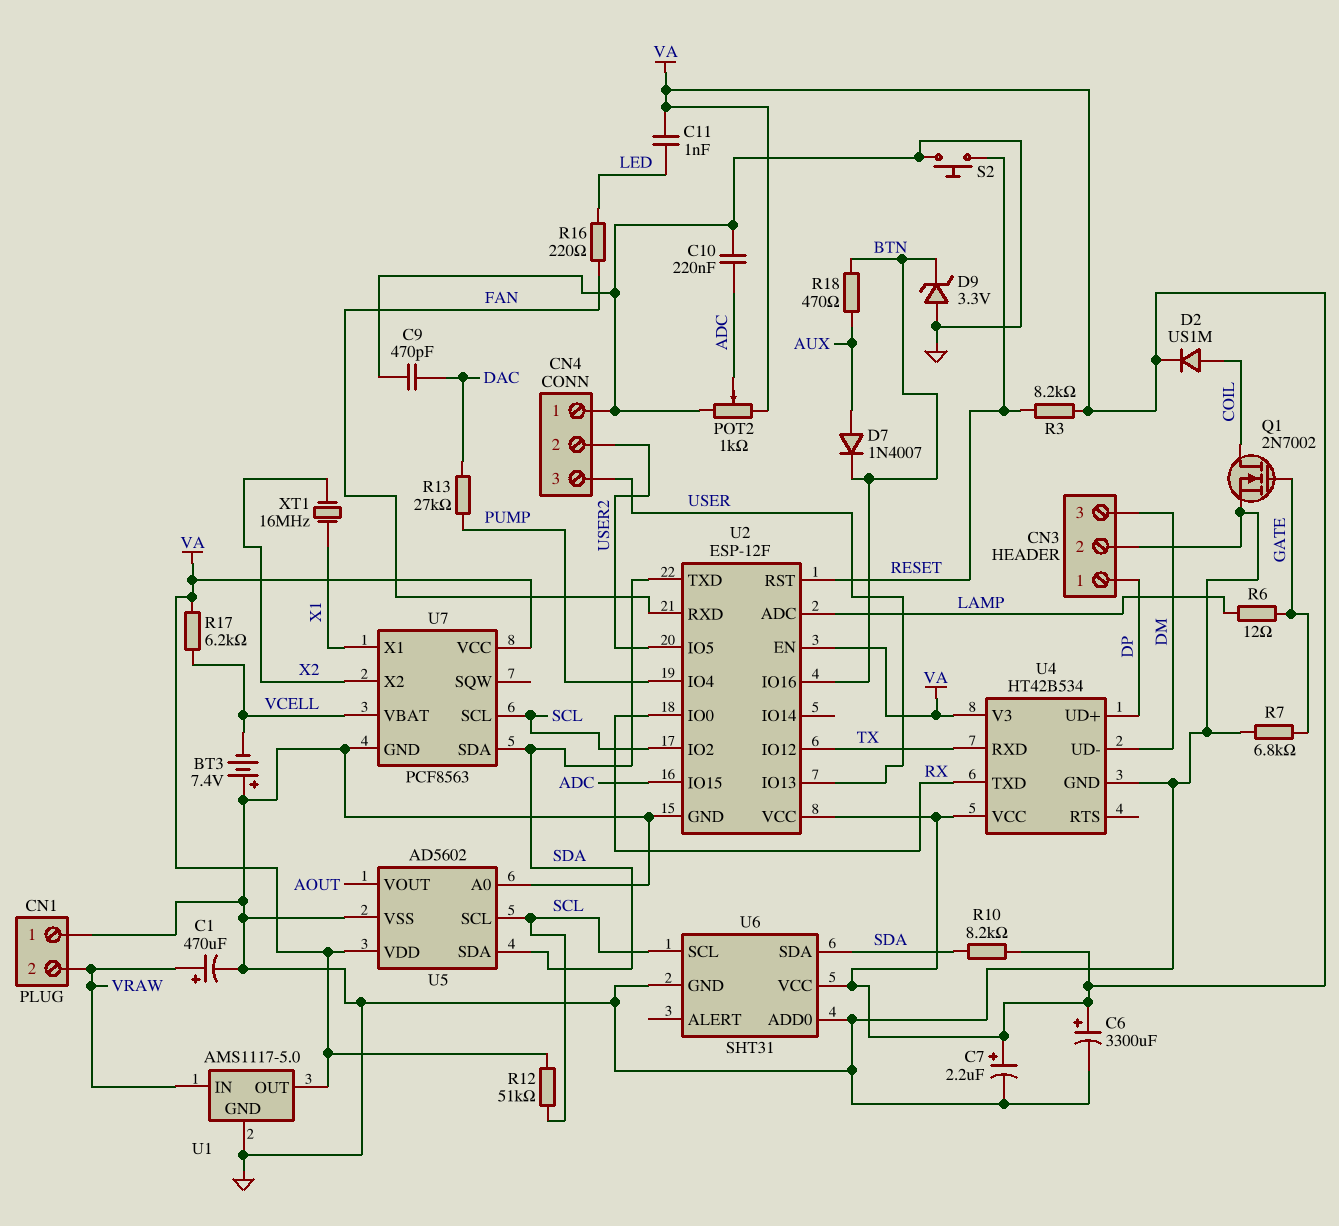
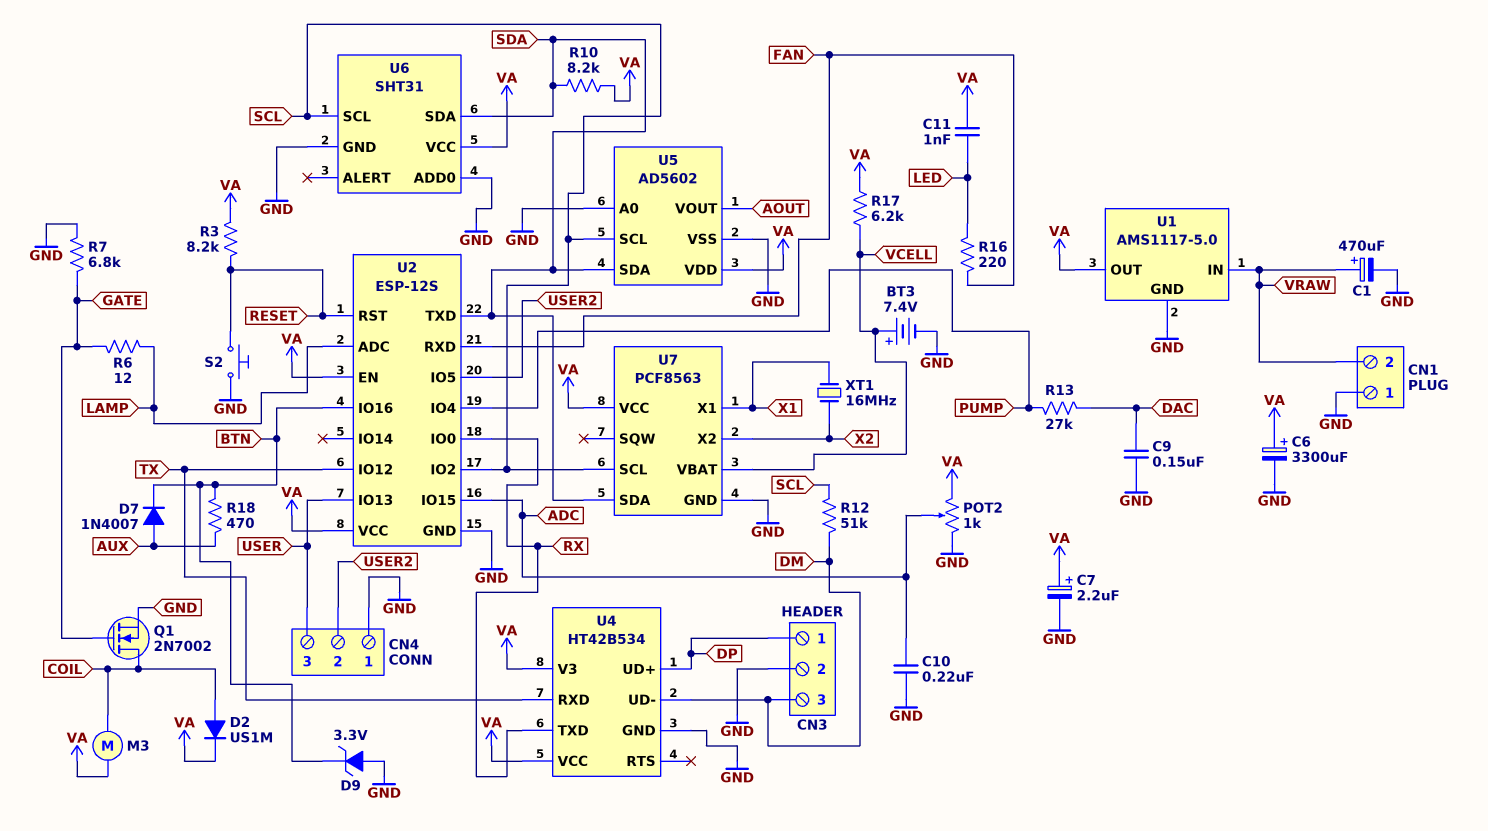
BT3: 7.4V (plus GND, minus VCELL) -> 7.4V (plus VCELL, minus GND)
C9: 470pF (DAC, GND) -> 150nF (DAC, GND)
M3: none -> motor (COIL, VA)
R12: 51k (SCL, VA) -> 51k (DM, SCL)
U2: ESP-12F -> ESP-12S

